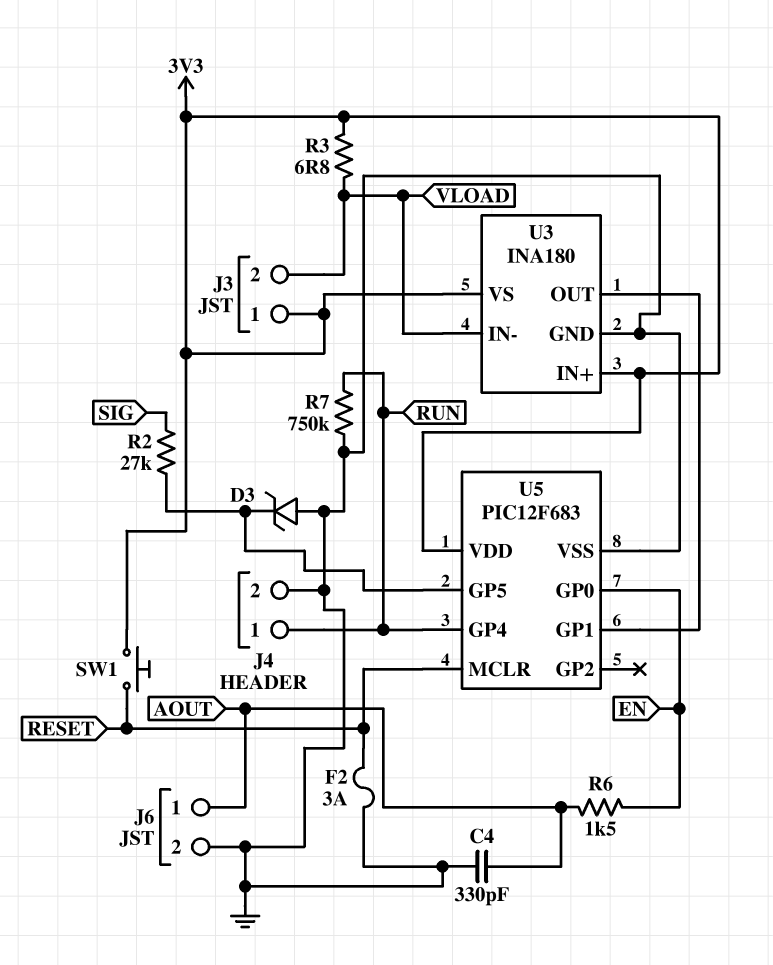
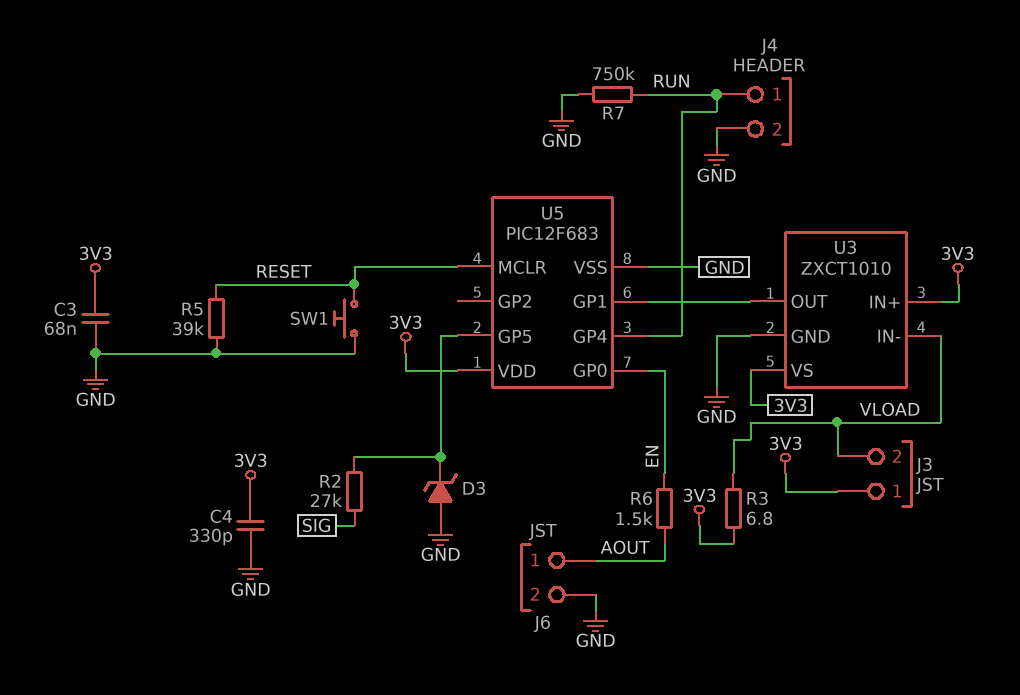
C3: none -> 68nF (3V3, GND)
C4: 330pF (AOUT, GND) -> 330pF (3V3, GND)
F2: 3A (GND, RESET) -> none
R5: none -> 39k (GND, RESET)
SW1: button (3V3, RESET) -> button (GND, RESET)
U3: INA180 -> ZXCT1010

